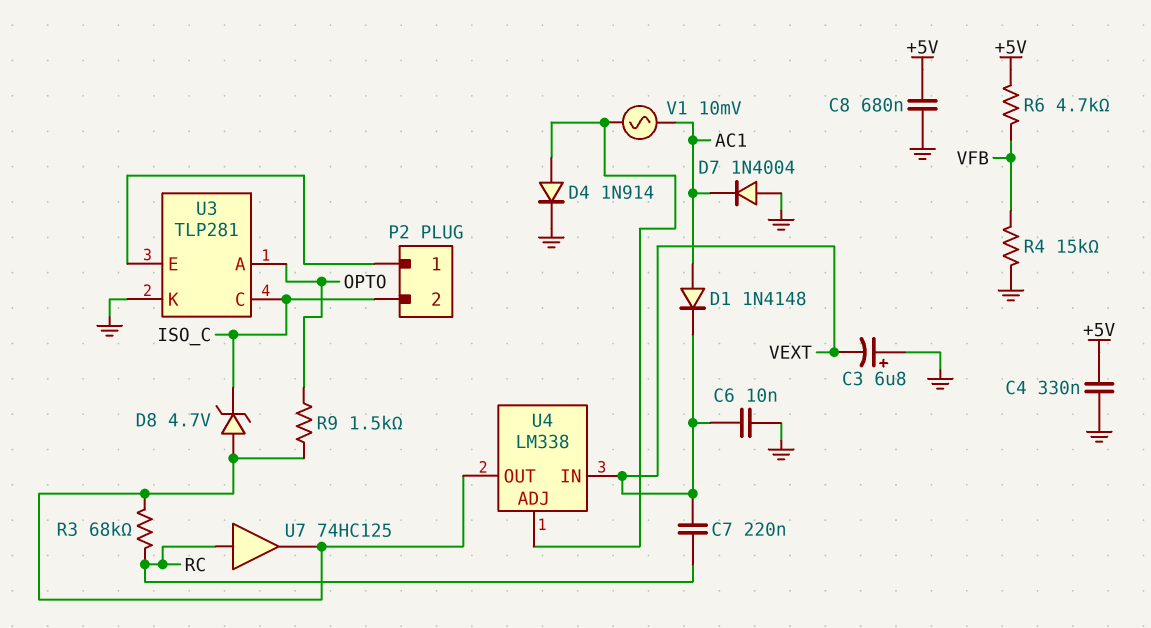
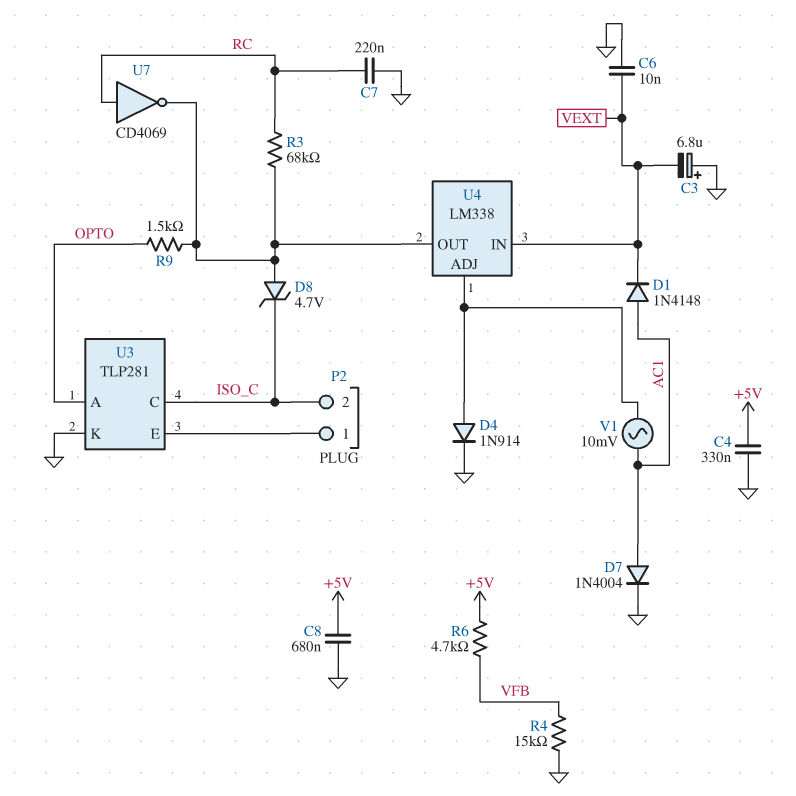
C7: 220nF (RC, VEXT) -> 220nF (GND, RC)
D7: diode 1N4004 (A GND, K AC1) -> diode 1N4004 (A AC1, K GND)
U7: buffer 74HC125 (in RC, out U4/OUT) -> NOT CD4069 (in RC, out U4/OUT)

